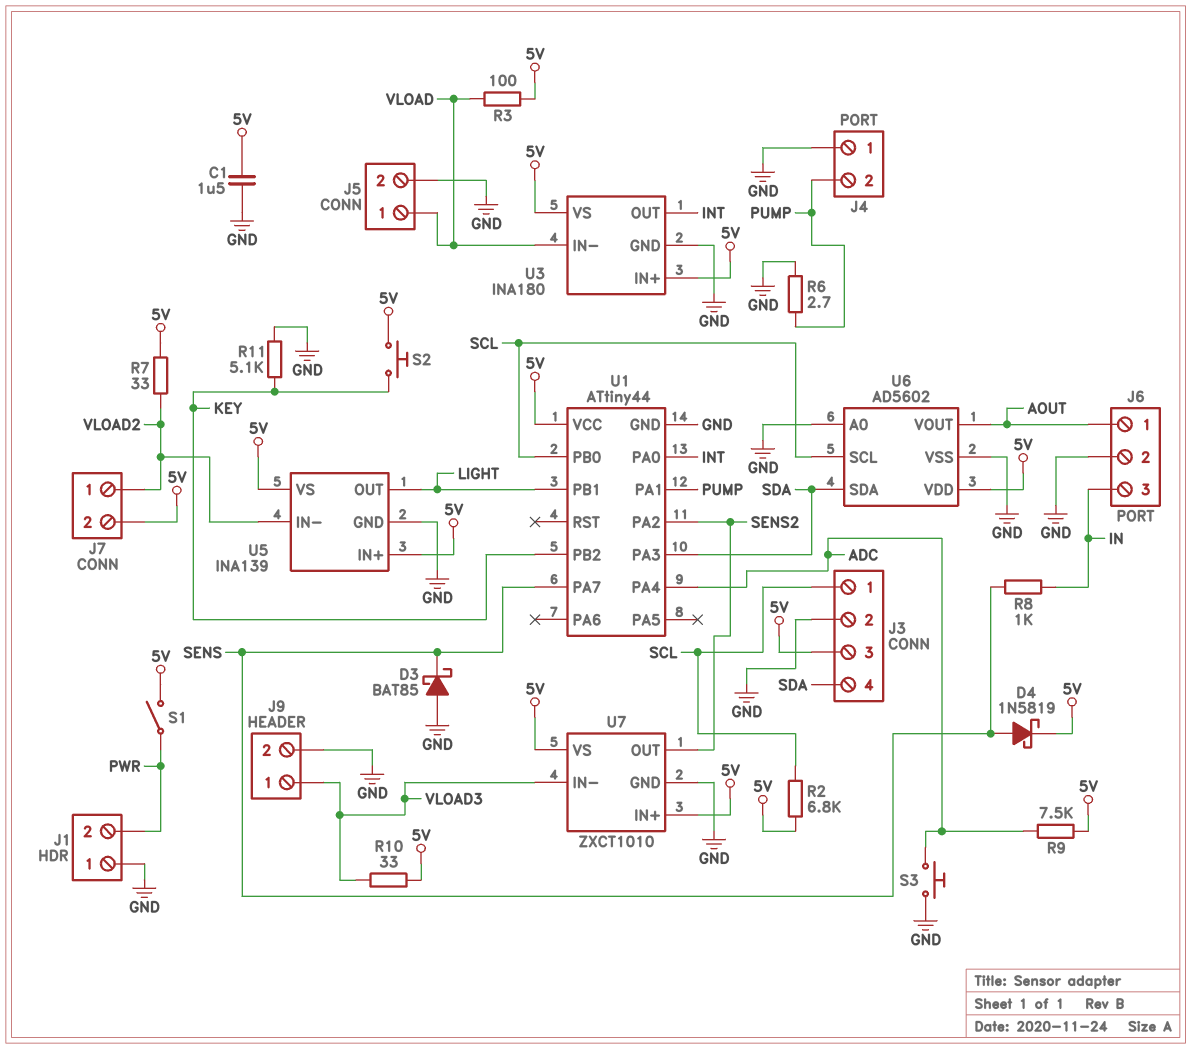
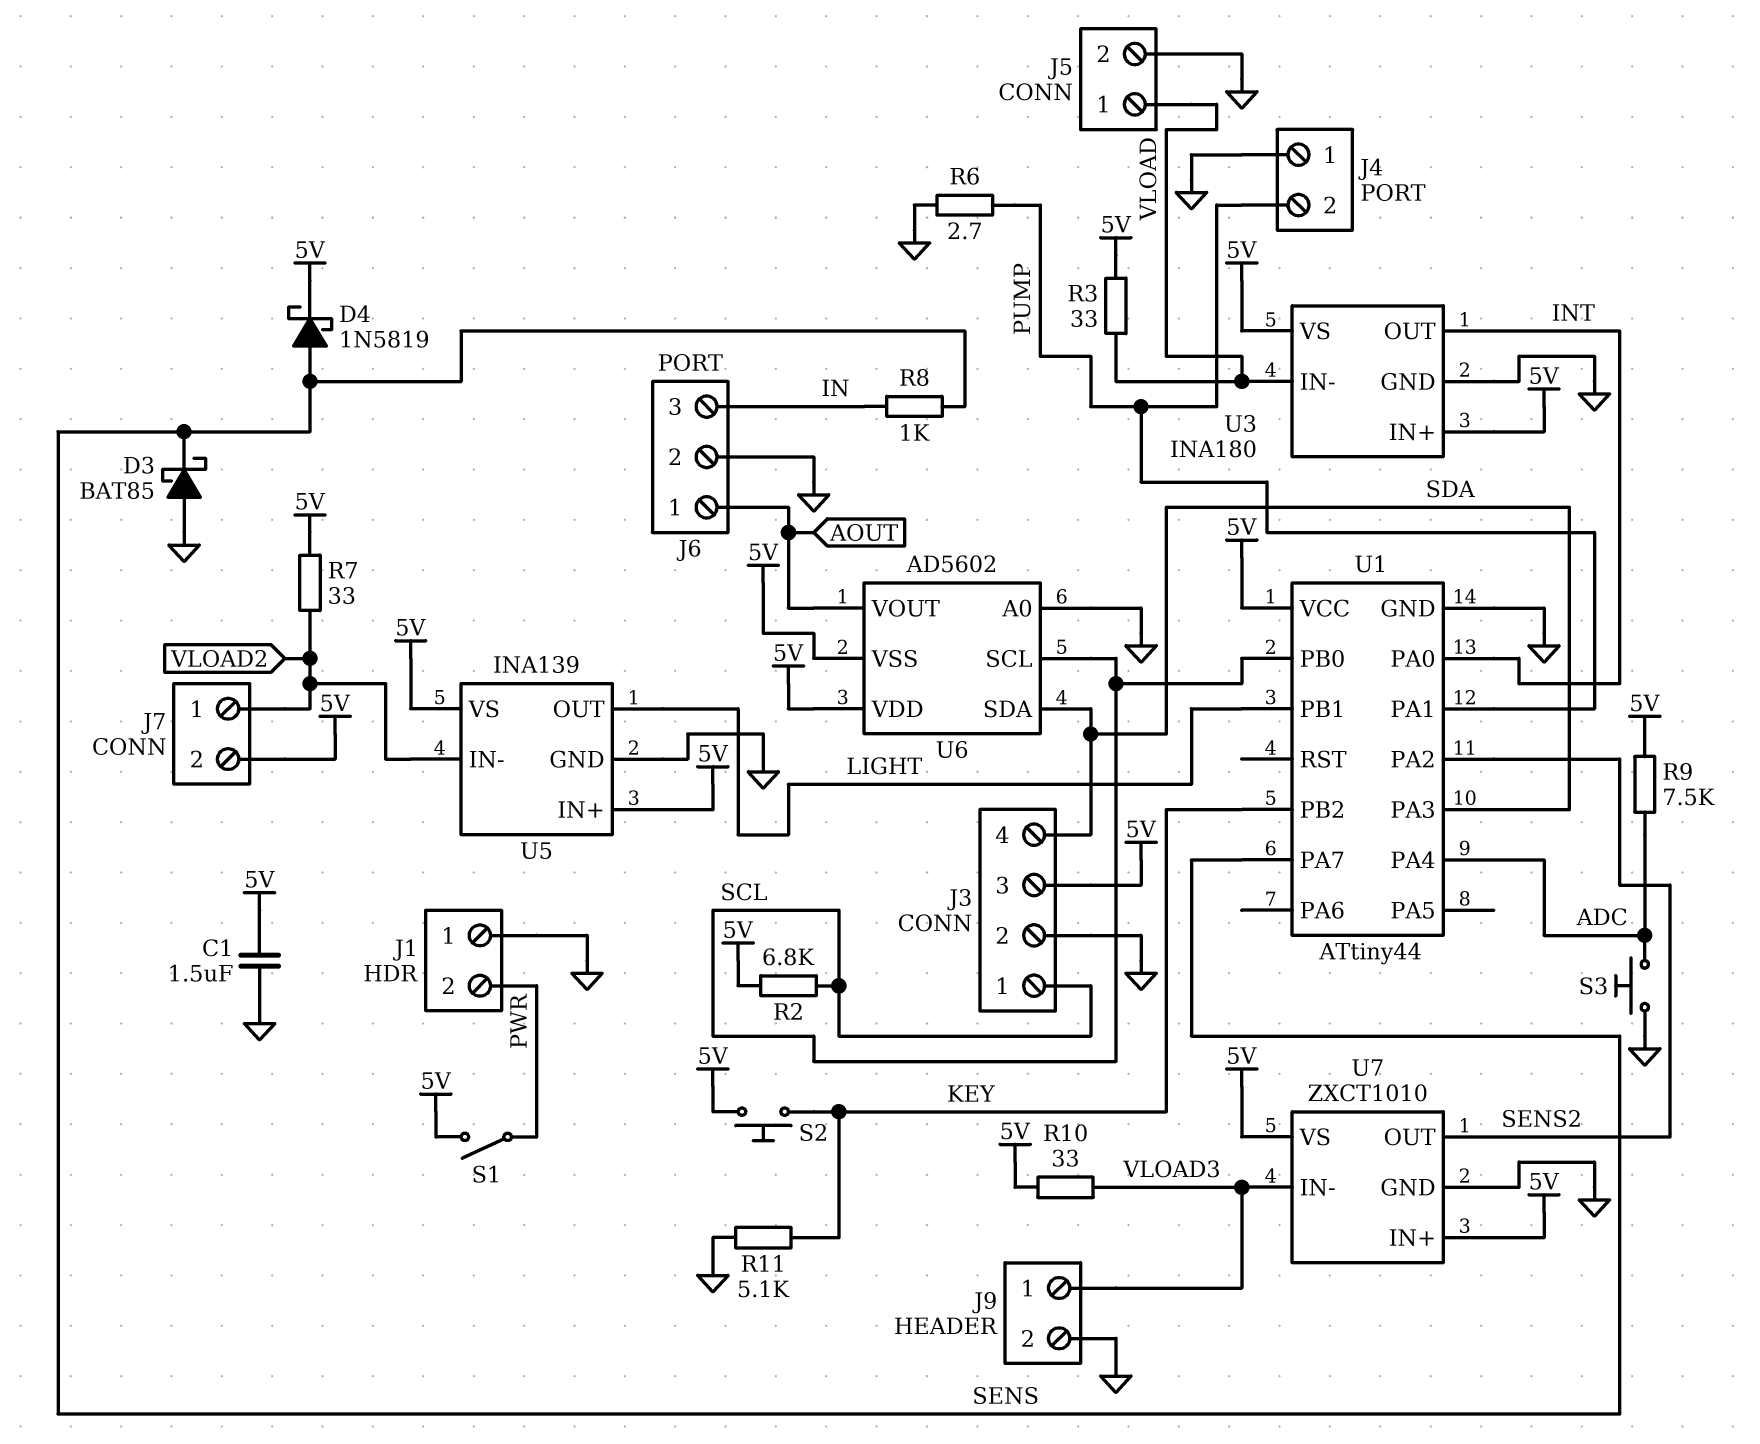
R3: 100 (5V, VLOAD) -> 33 (5V, VLOAD)
U6 pin VSS: GND -> 5V

